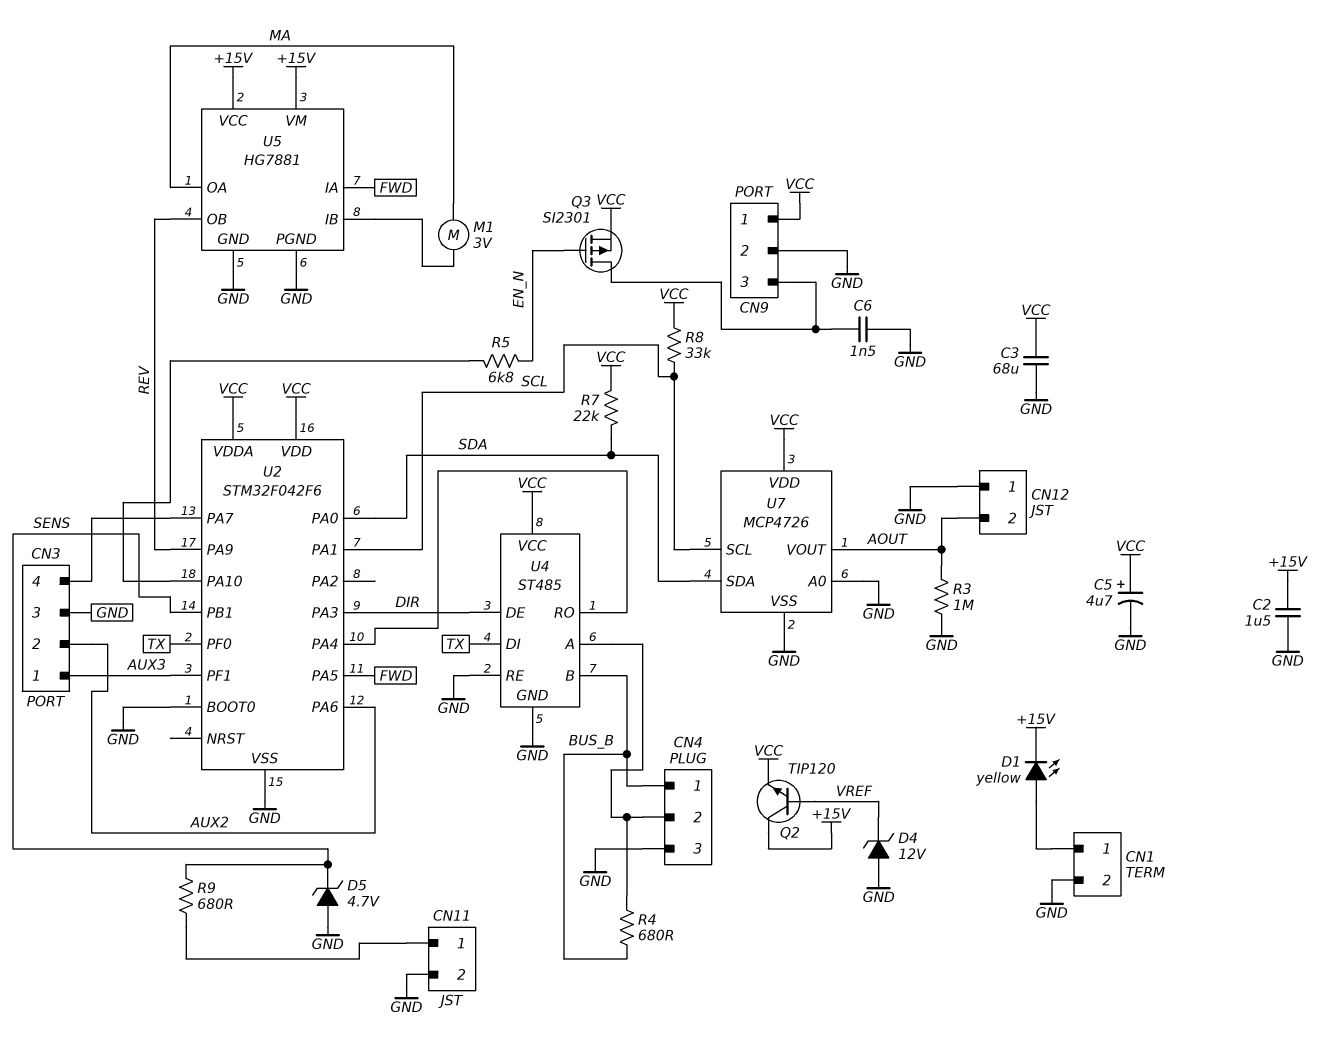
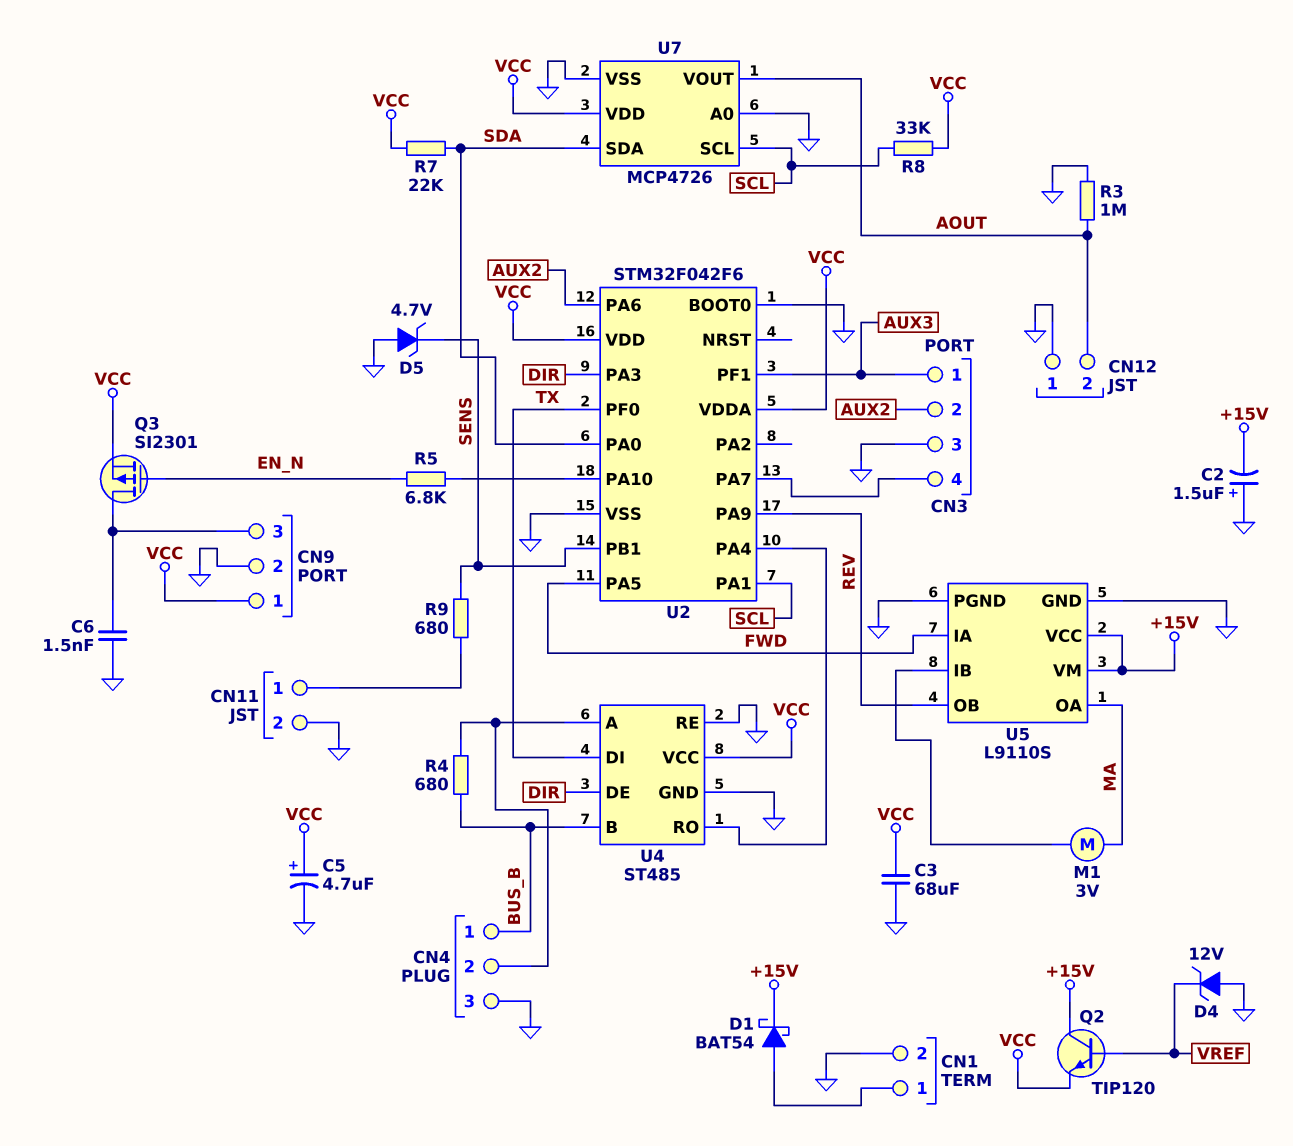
C2: 1.5uF (+15V, GND) -> 1.5uF (plus GND, minus +15V)
D1: LED yellow (A CN1/1, K +15V) -> schottky BAT54 (A CN1/1, K +15V)
U5: HG7881 -> L9110S

